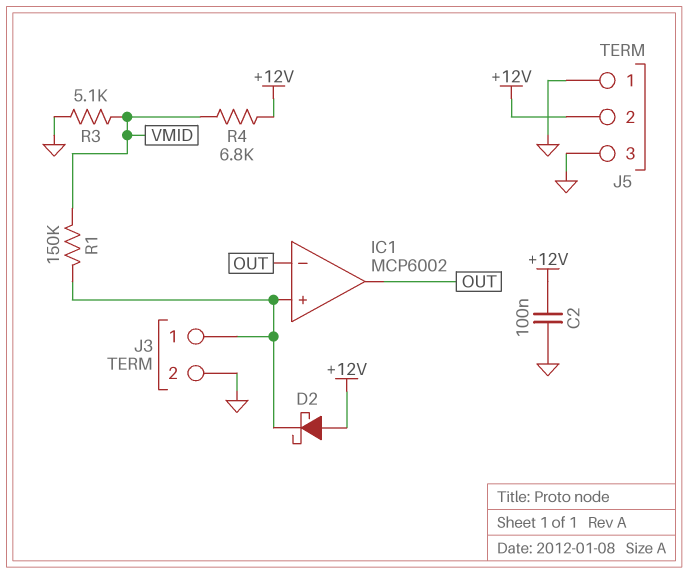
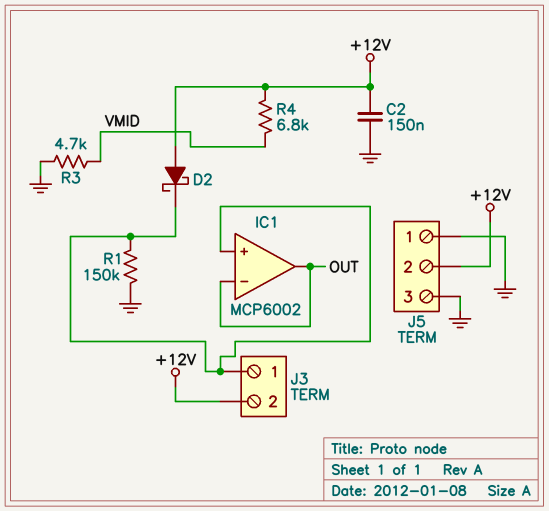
C2: 100nF (+12V, GND) -> 150nF (+12V, GND)
J3 pin 2: GND -> +12V
R1: 150k (IC1/in+, VMID) -> 150k (GND, IC1/in+)
R3: 5.1k (GND, VMID) -> 4.7k (GND, VMID)

